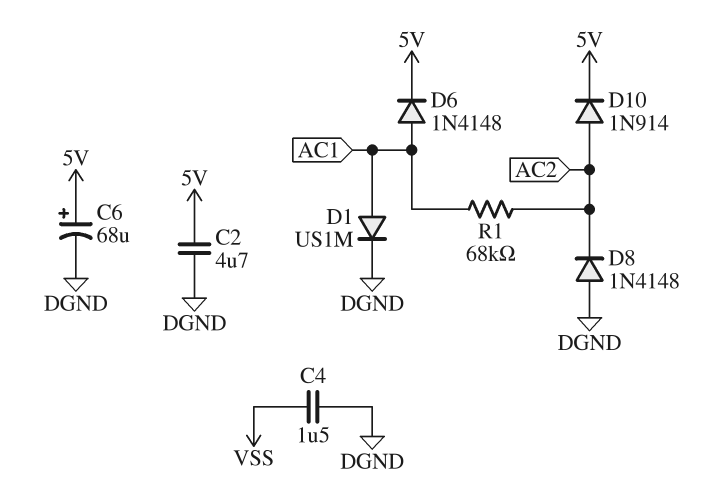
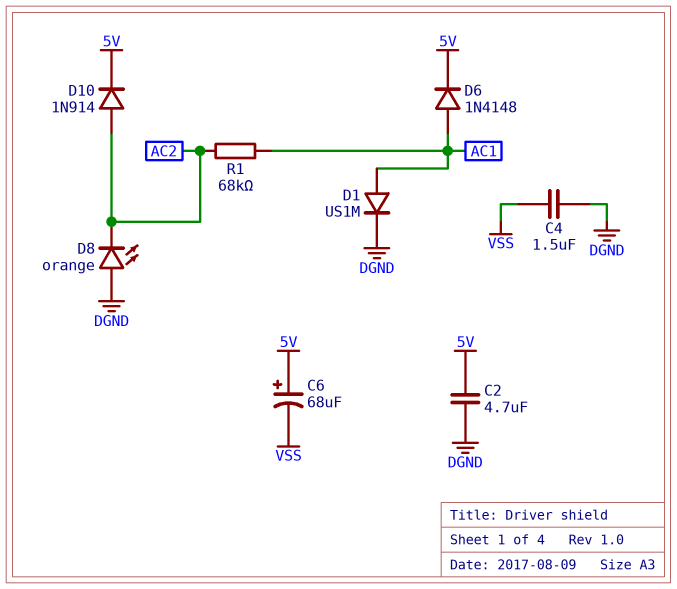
C6: 68uF (plus 5V, minus DGND) -> 68uF (plus 5V, minus VSS)
D8: diode 1N4148 (A DGND, K AC2) -> LED orange (A DGND, K AC2)

